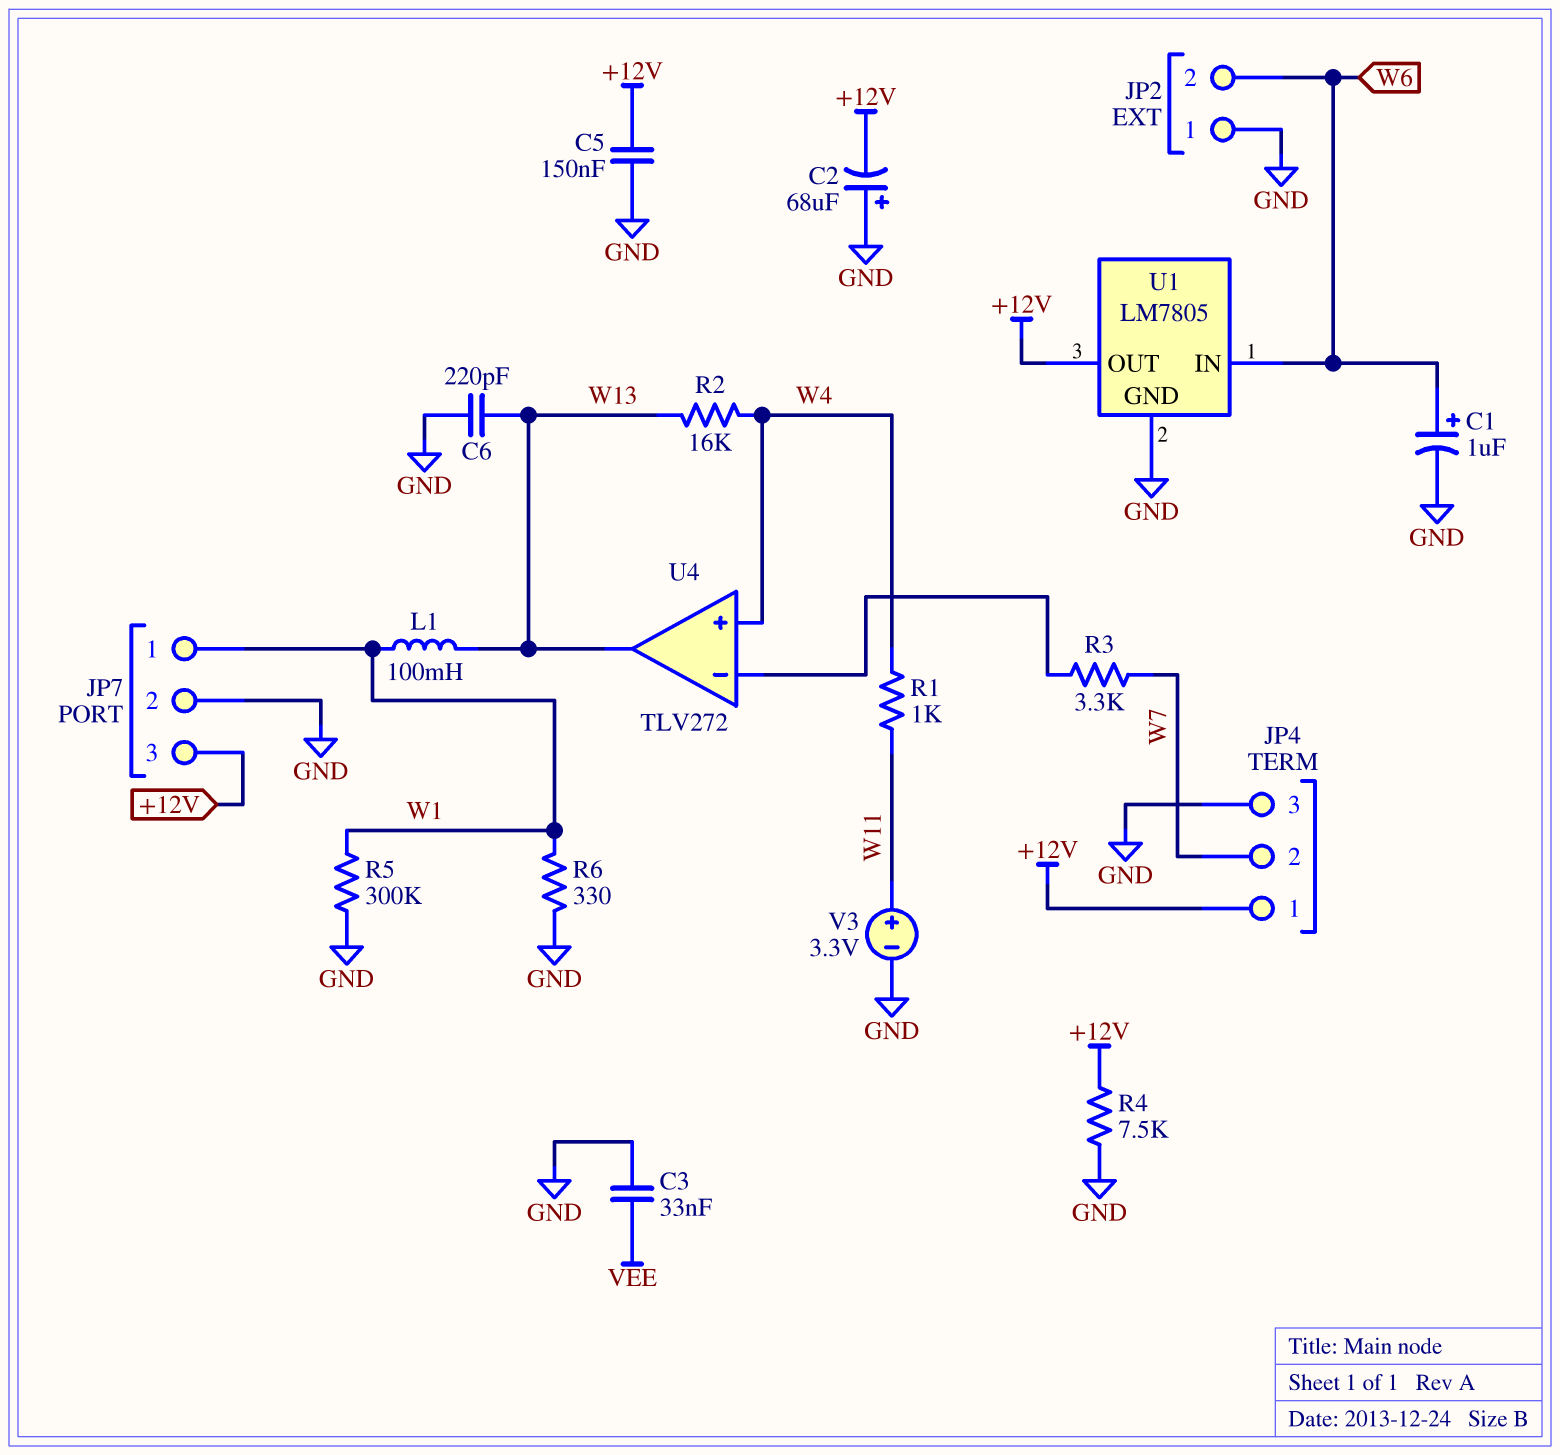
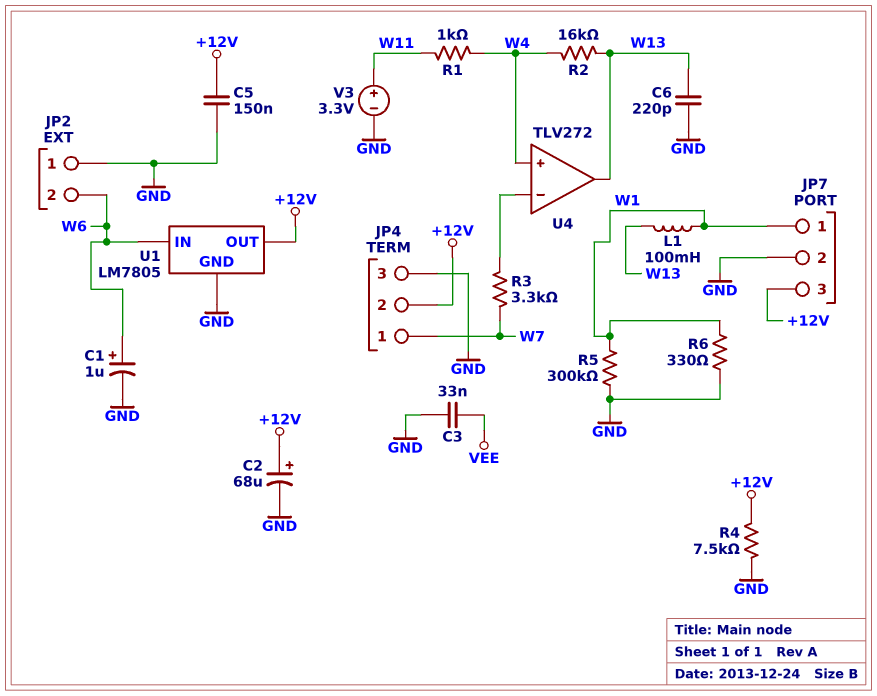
C2: 68uF (plus GND, minus +12V) -> 68uF (plus +12V, minus GND)
JP4 pin 1: +12V -> W7
JP4 pin 2: W7 -> +12V

